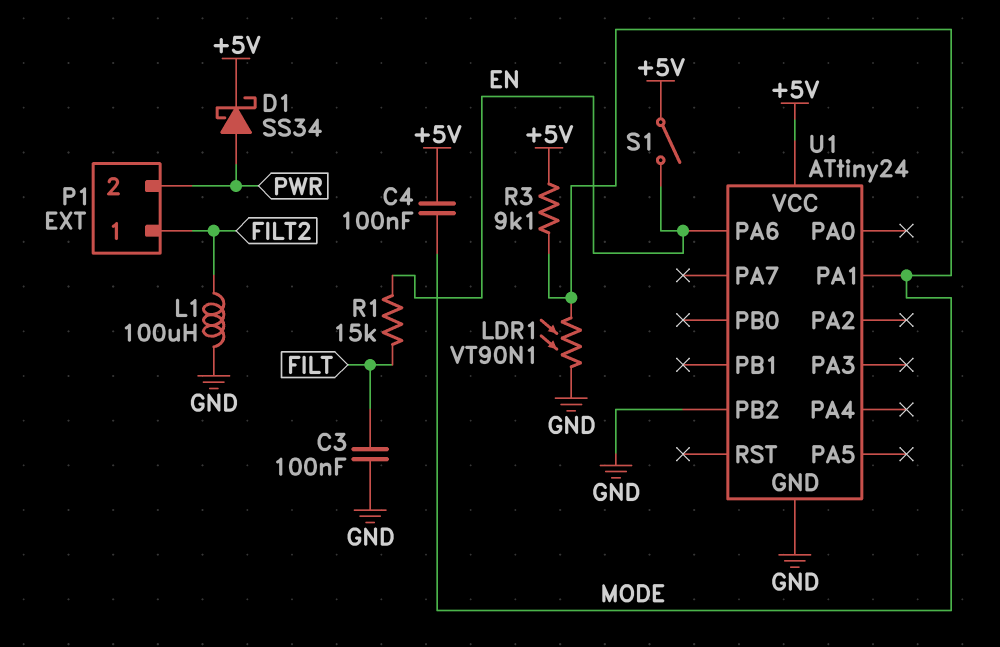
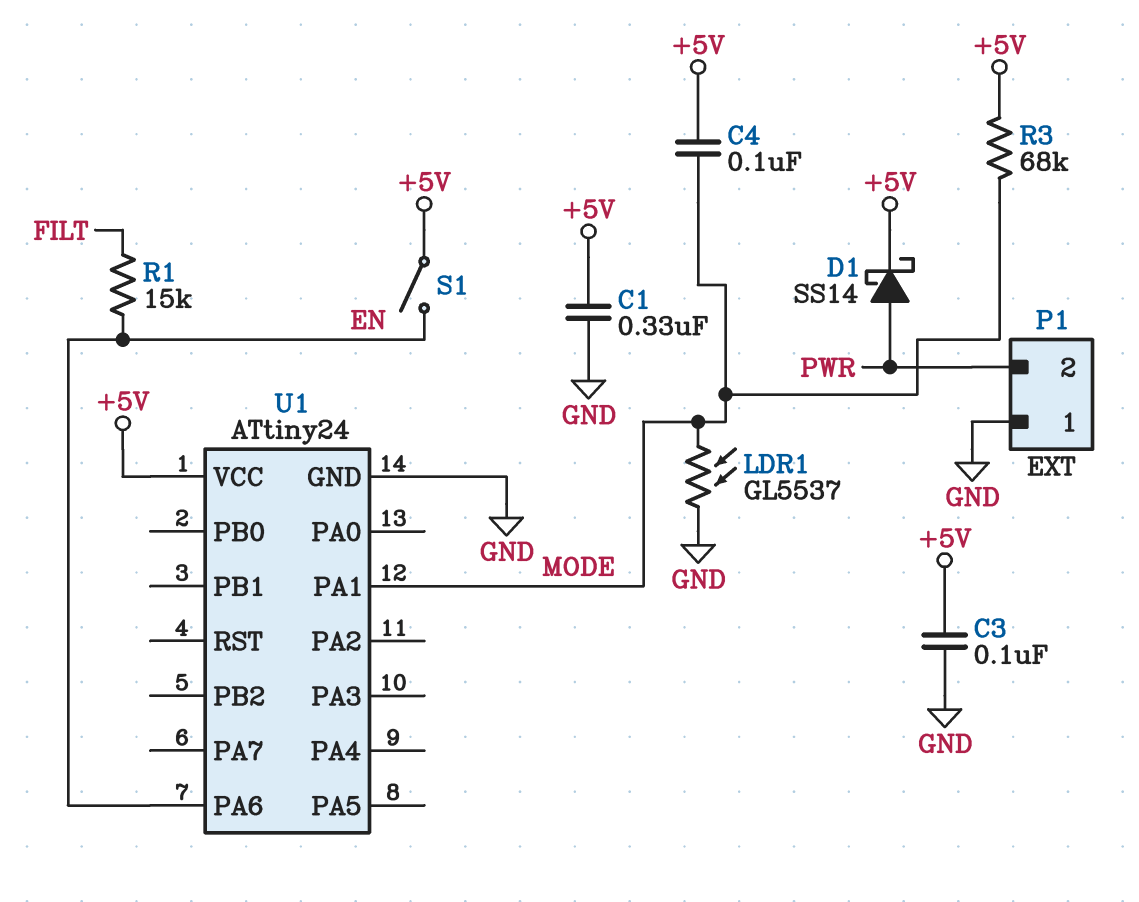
C1: none -> 330nF (+5V, GND)
C3: 100nF (FILT, GND) -> 100nF (+5V, GND)
D1: schottky SS34 (A PWR, K +5V) -> schottky SS14 (A PWR, K +5V)
L1: 100uH (FILT2, GND) -> none
LDR1: VT90N1 (GND, MODE) -> GL5537 (GND, MODE)
P1 pin 1: FILT2 -> GND
R3: 9.1k (+5V, MODE) -> 68k (+5V, MODE)
U1 pin PB2: GND -> none

